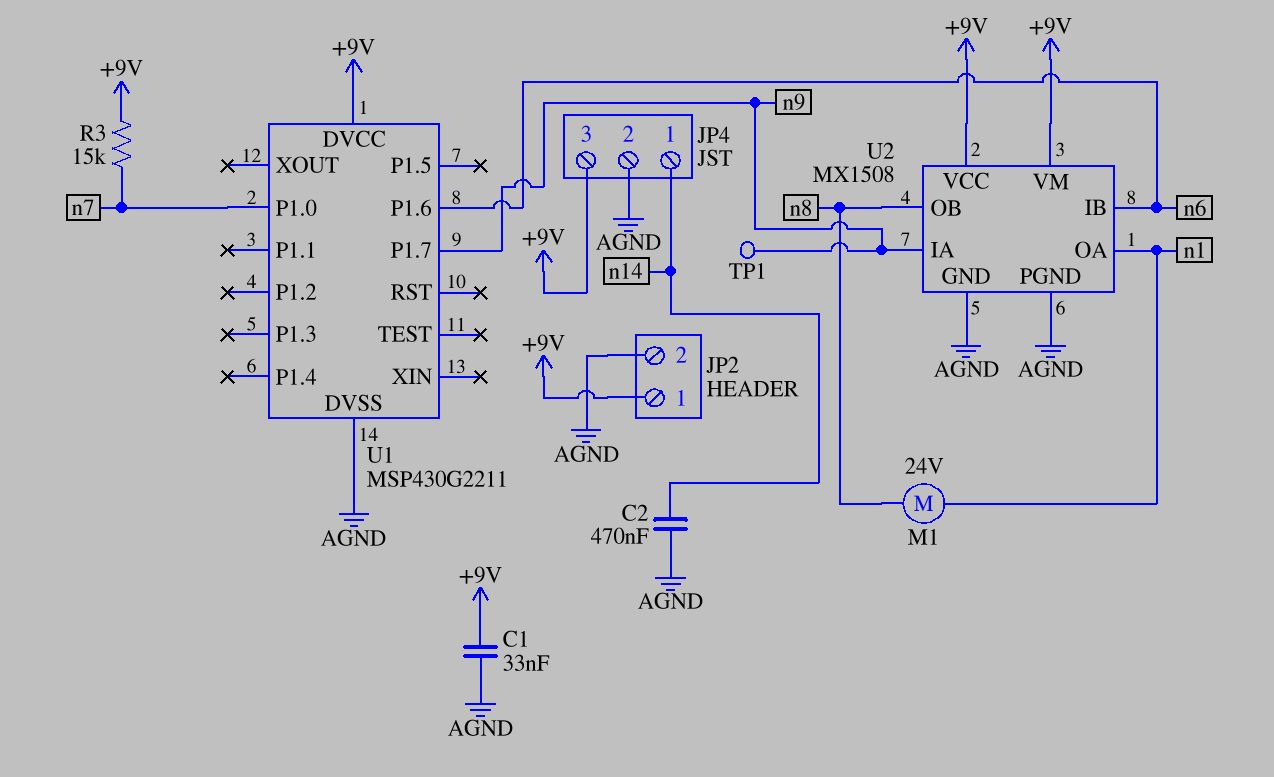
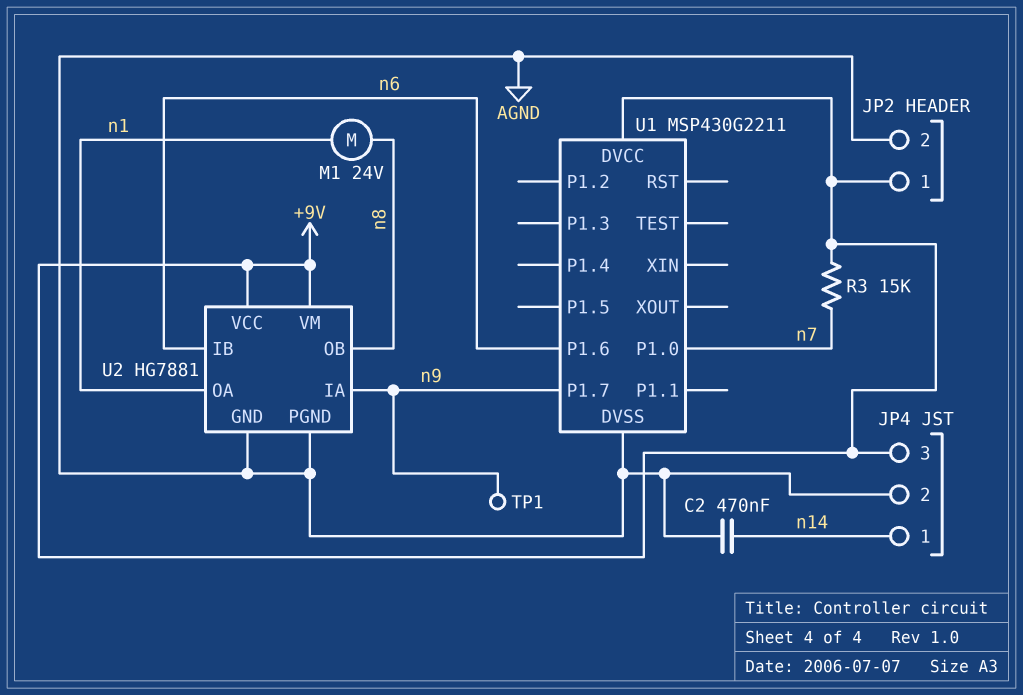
C1: 33nF (+9V, AGND) -> none
U2: MX1508 -> HG7881

